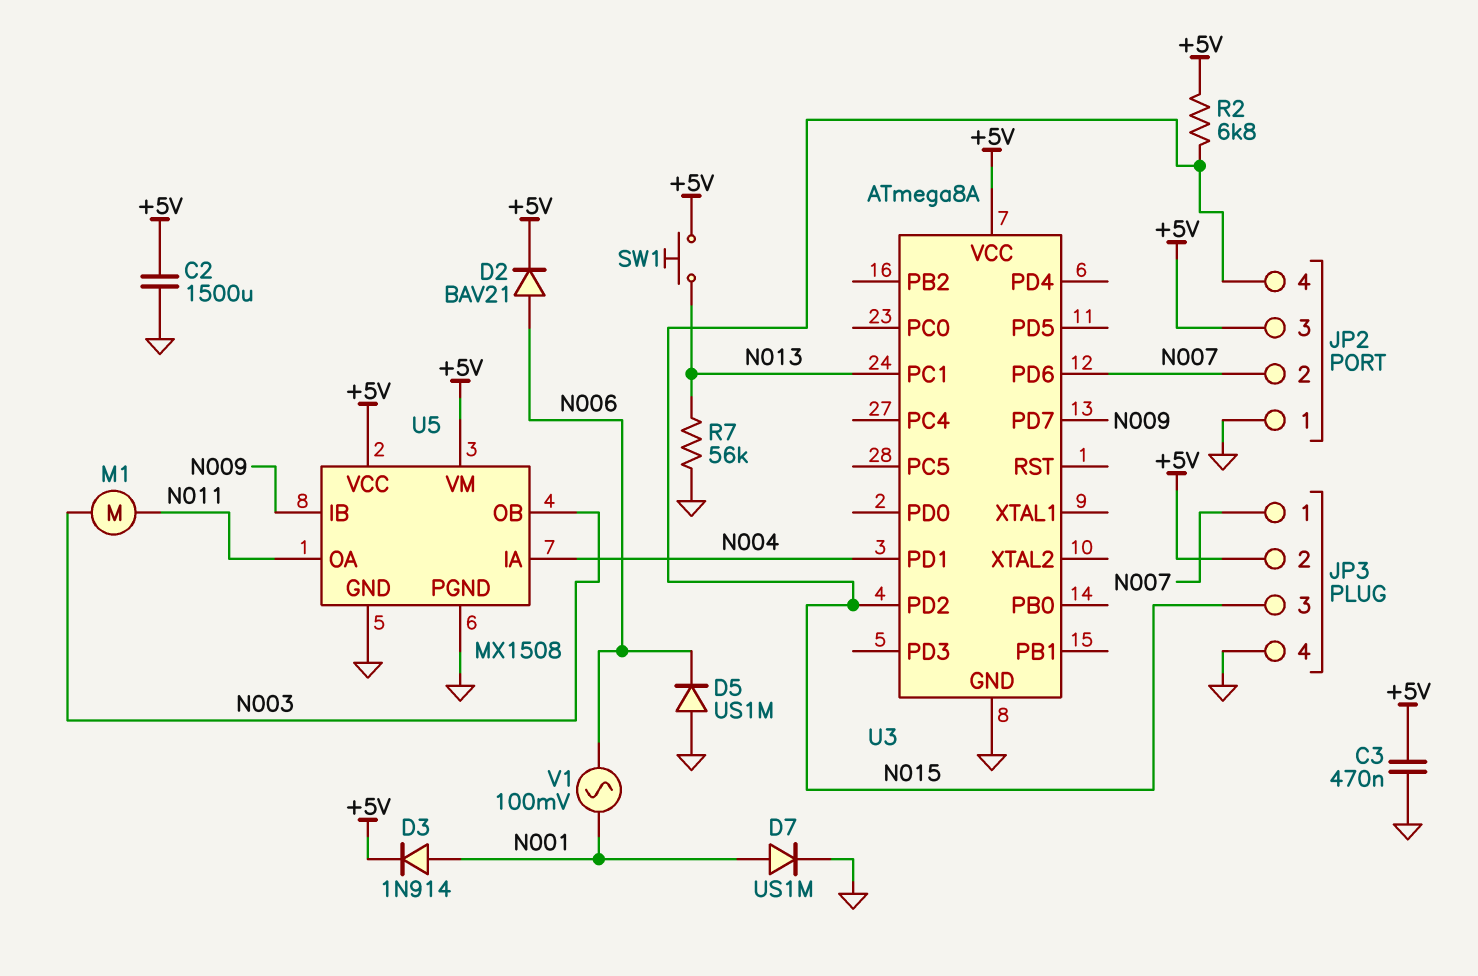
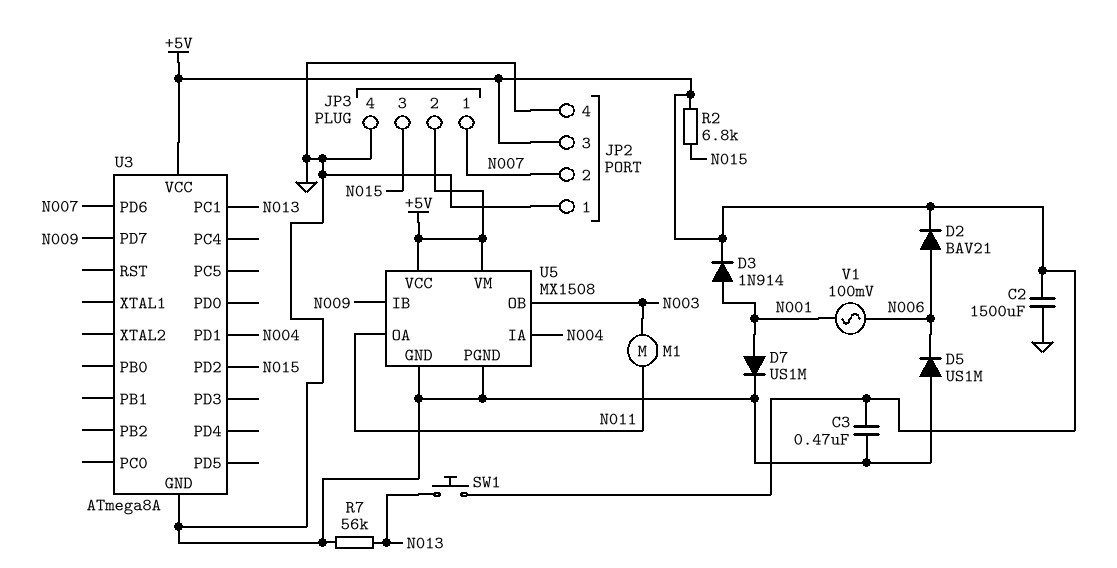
JP2 pin 4: N015 -> GND

